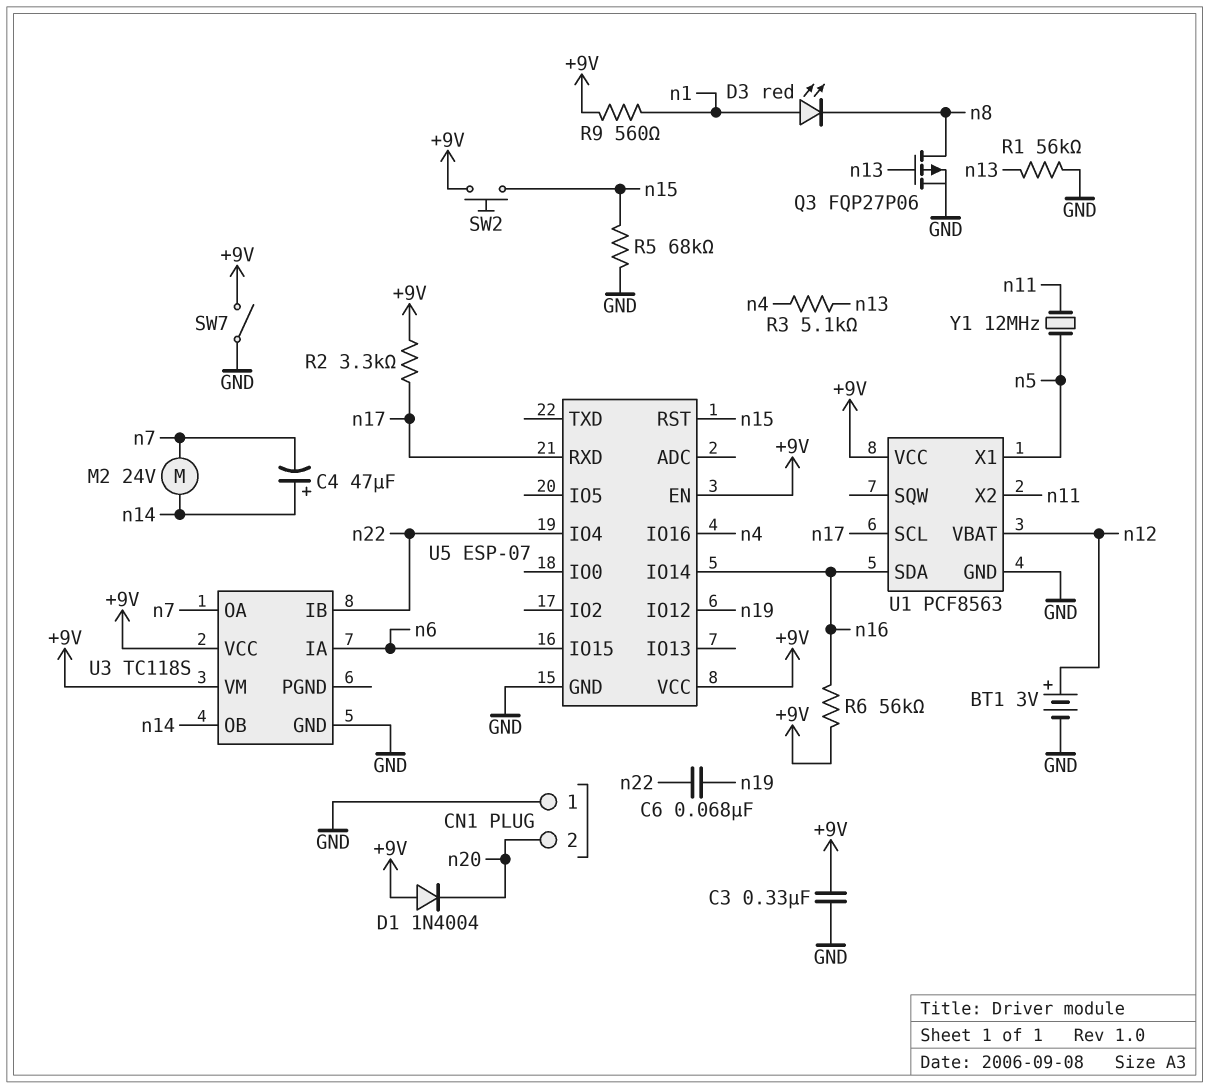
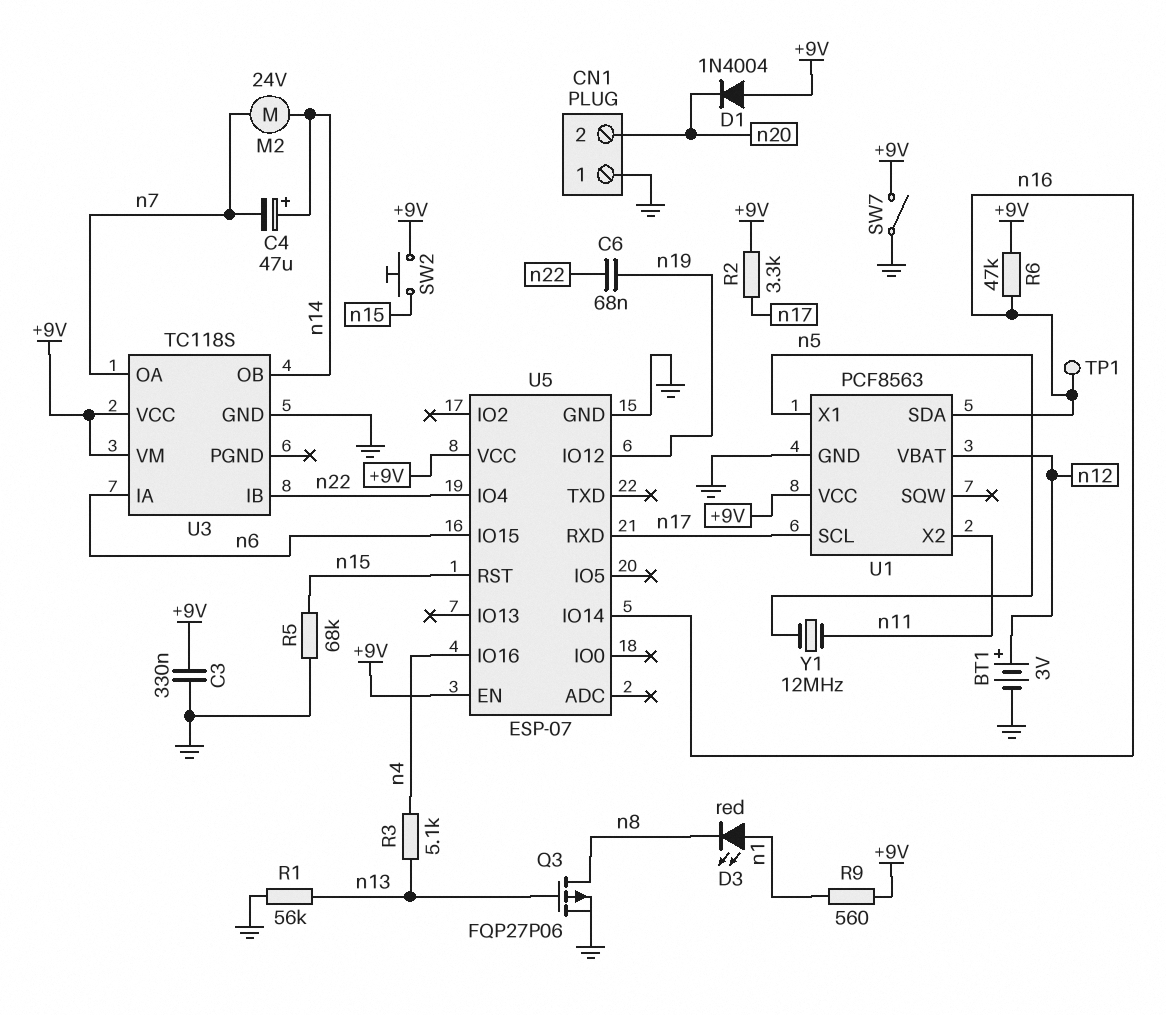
R6: 56k (+9V, n16) -> 47k (+9V, n16)
TP1: none -> test point (n16)

